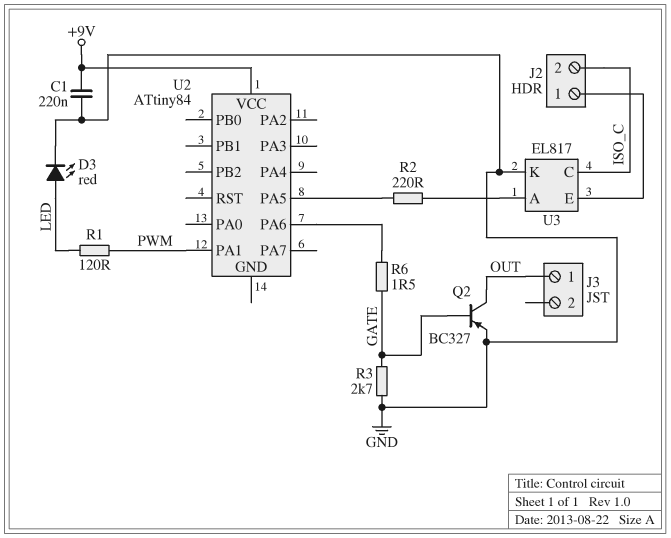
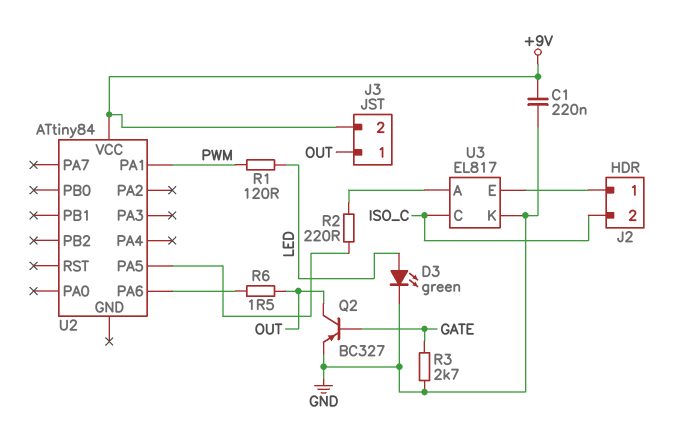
D3: LED red (A LED, K GND) -> LED green (A LED, K GND)
J3 pin 2: none -> +9V
R6: 1.5 (GATE, U2/PA6) -> 1.5 (OUT, U2/PA6)

